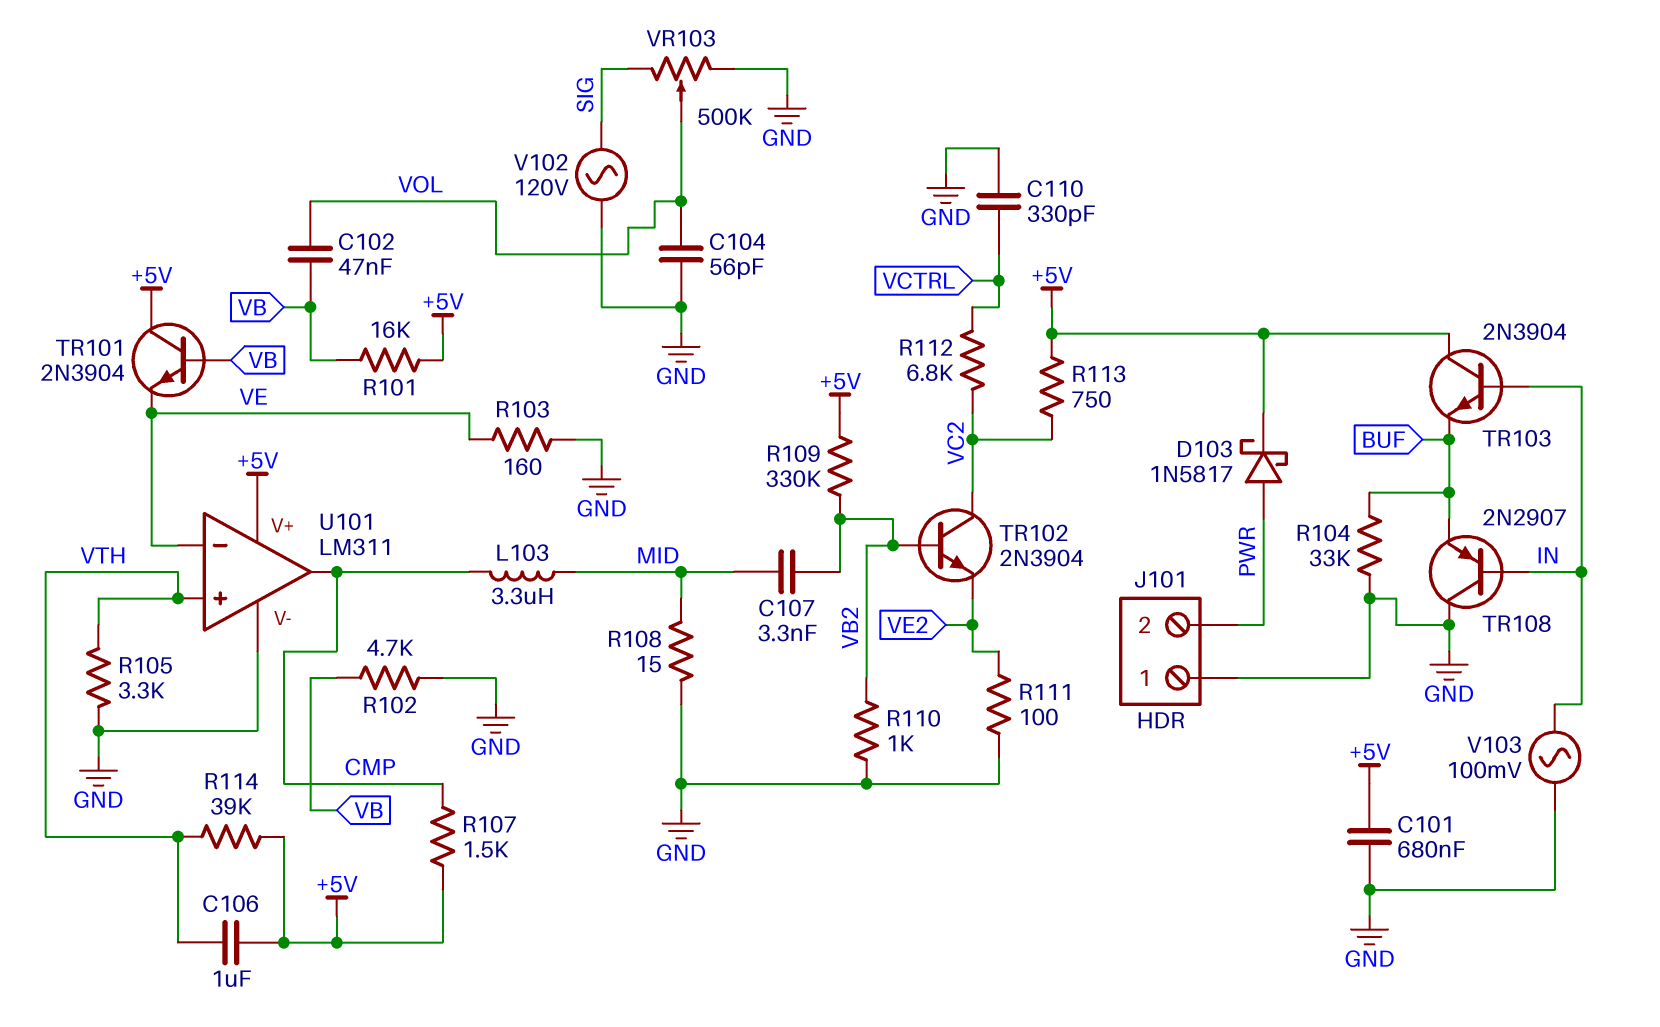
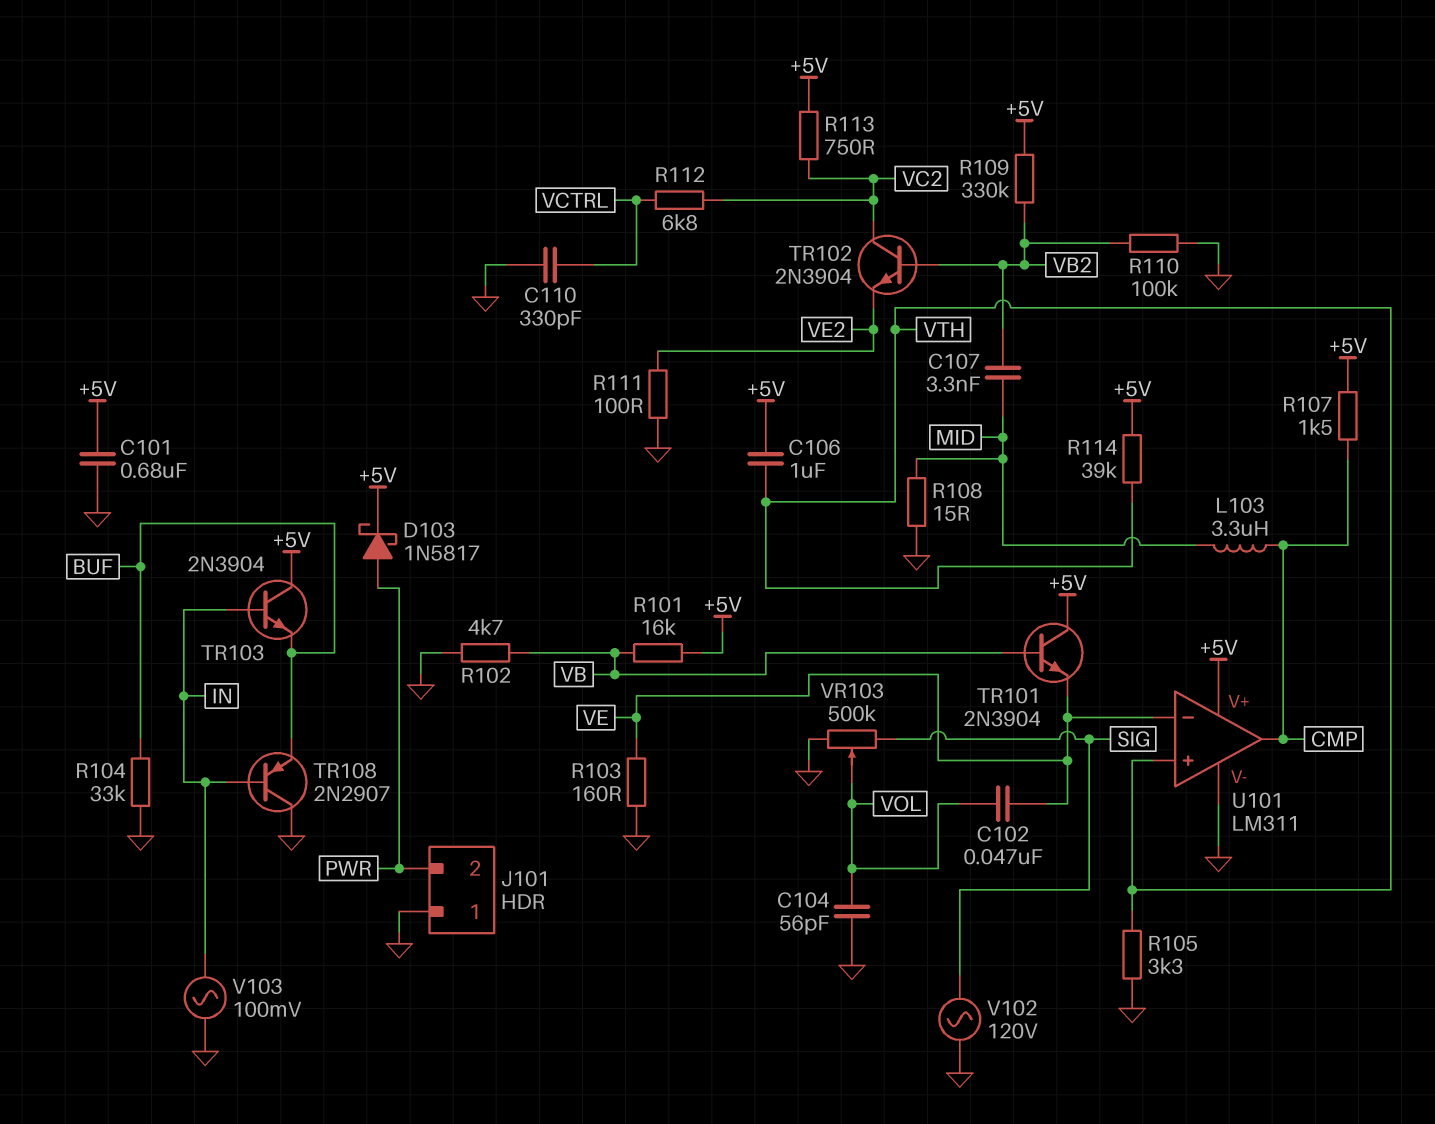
C102: 47nF (VB, VOL) -> 47nF (VE, VOL)
R110: 1k (GND, VB2) -> 100k (GND, VB2)

